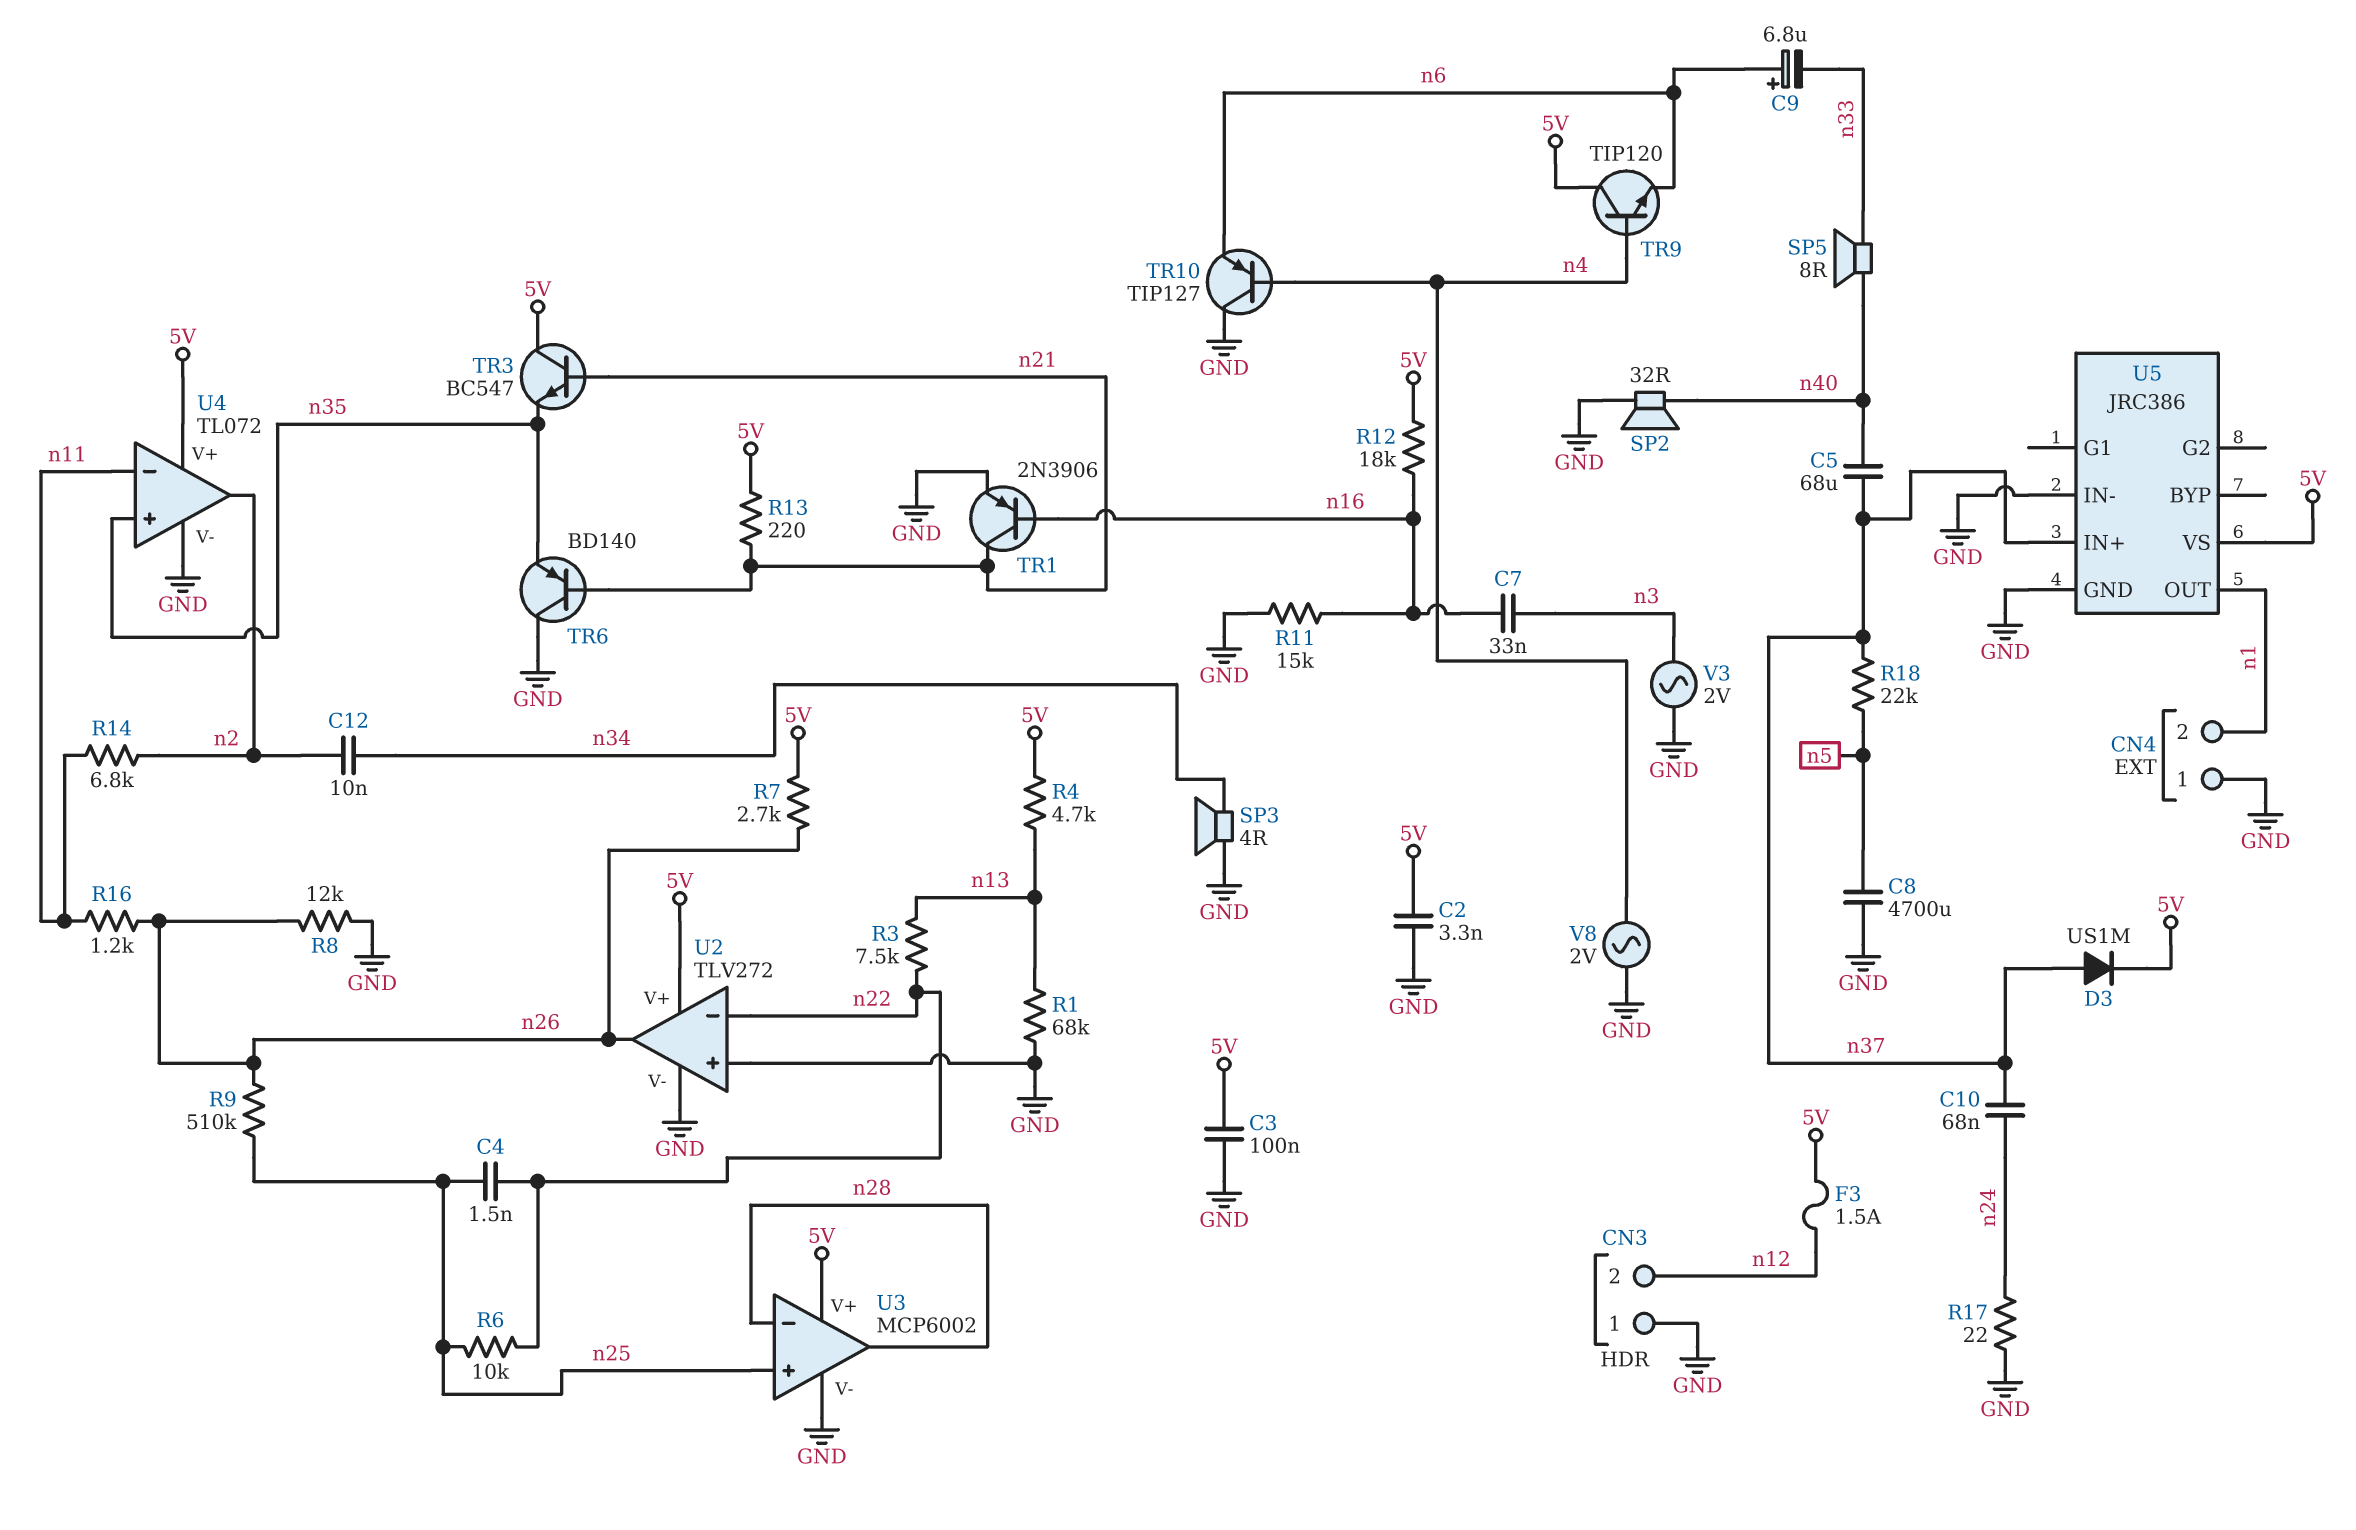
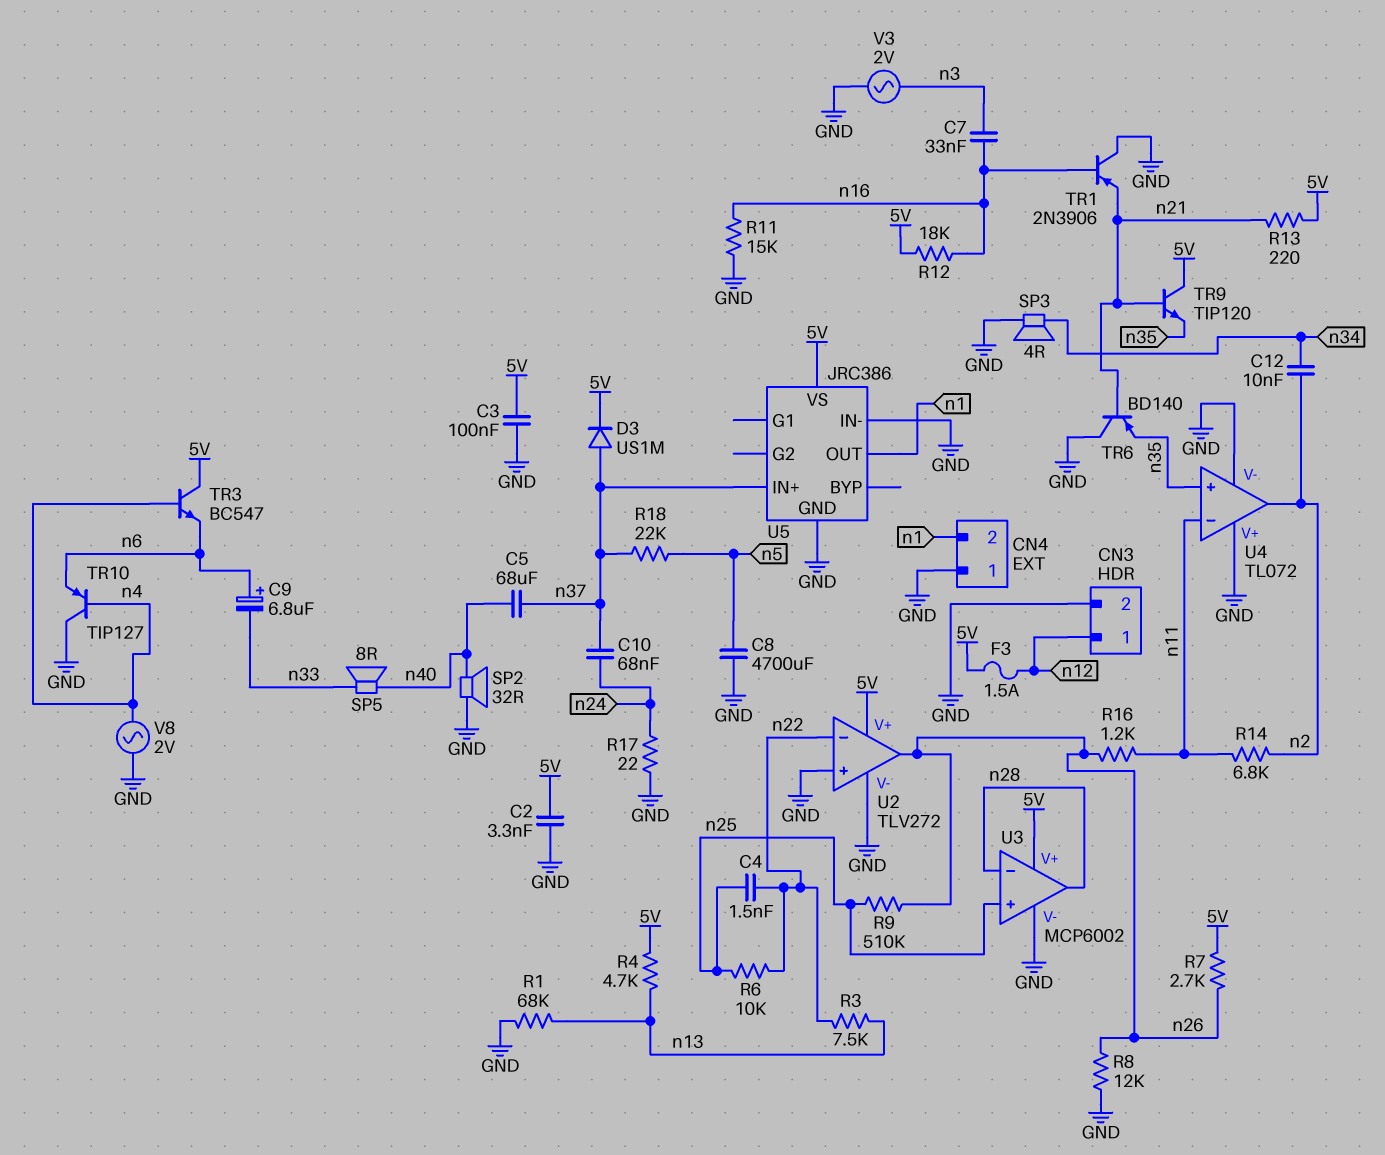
CN3 pin 1: GND -> n12
CN3 pin 2: n12 -> GND
TR1: PNP 2N3906 (B n16, C n21, E GND) -> PNP 2N3906 (B n16, C GND, E n21)
TR3: NPN BC547 (B n21, C 5V, E n35) -> NPN BC547 (B n4, C 5V, E n6)
TR9: NPN TIP120 (B n4, C 5V, E n6) -> NPN TIP120 (B n21, C 5V, E n35)
U4 pin V+: 5V -> GND

